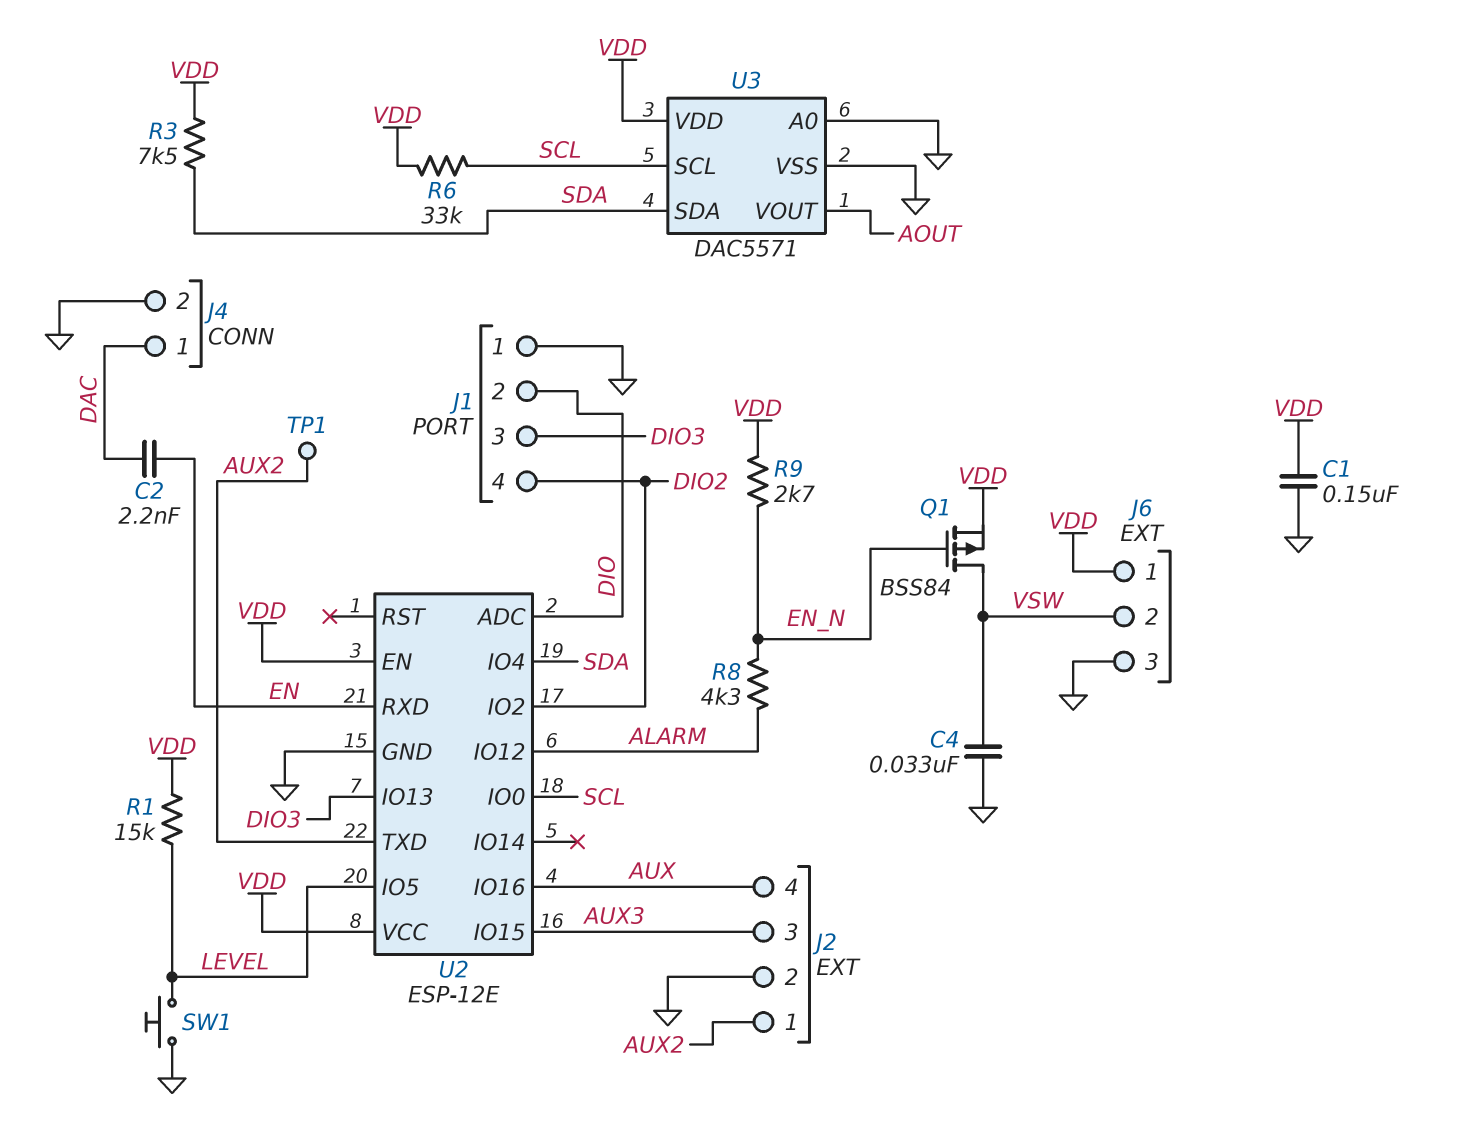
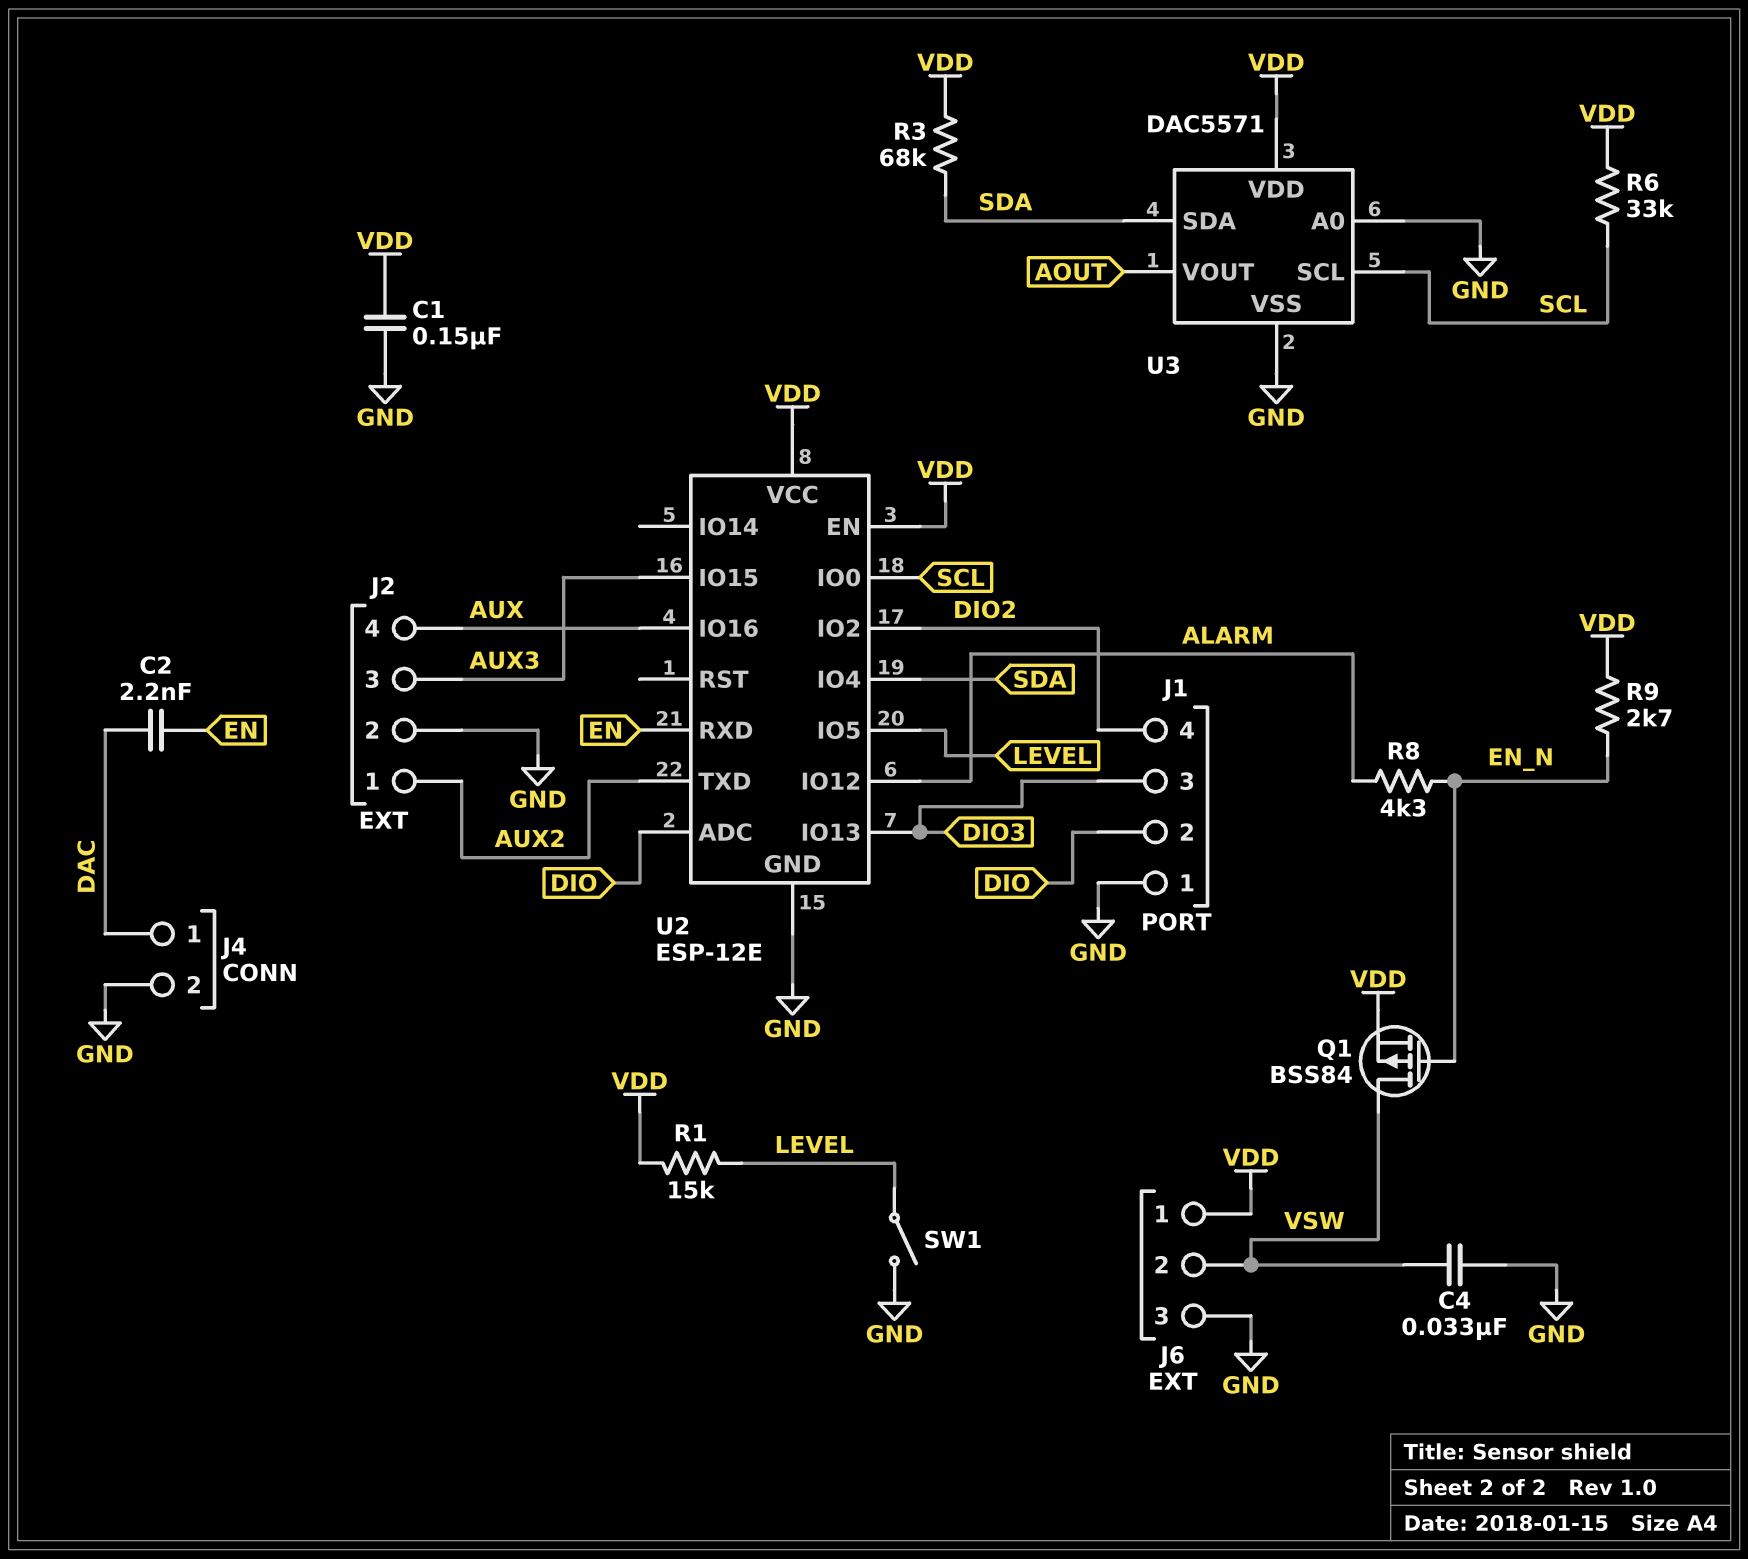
R3: 7.5k (SDA, VDD) -> 68k (SDA, VDD)
SW1: button (GND, LEVEL) -> switch (GND, LEVEL)
TP1: test point (AUX2) -> none

